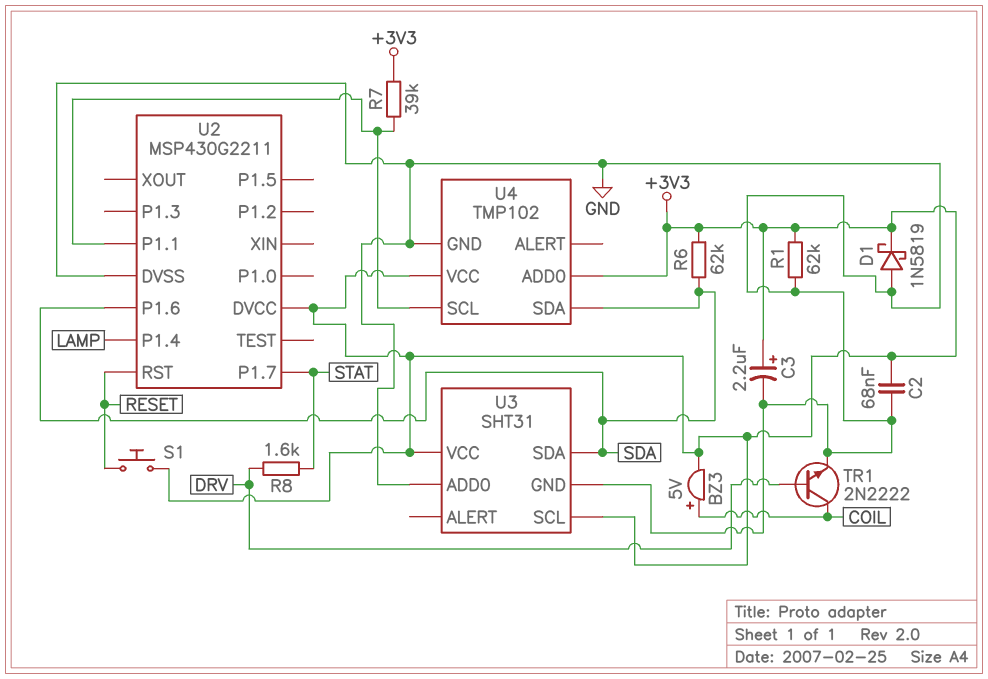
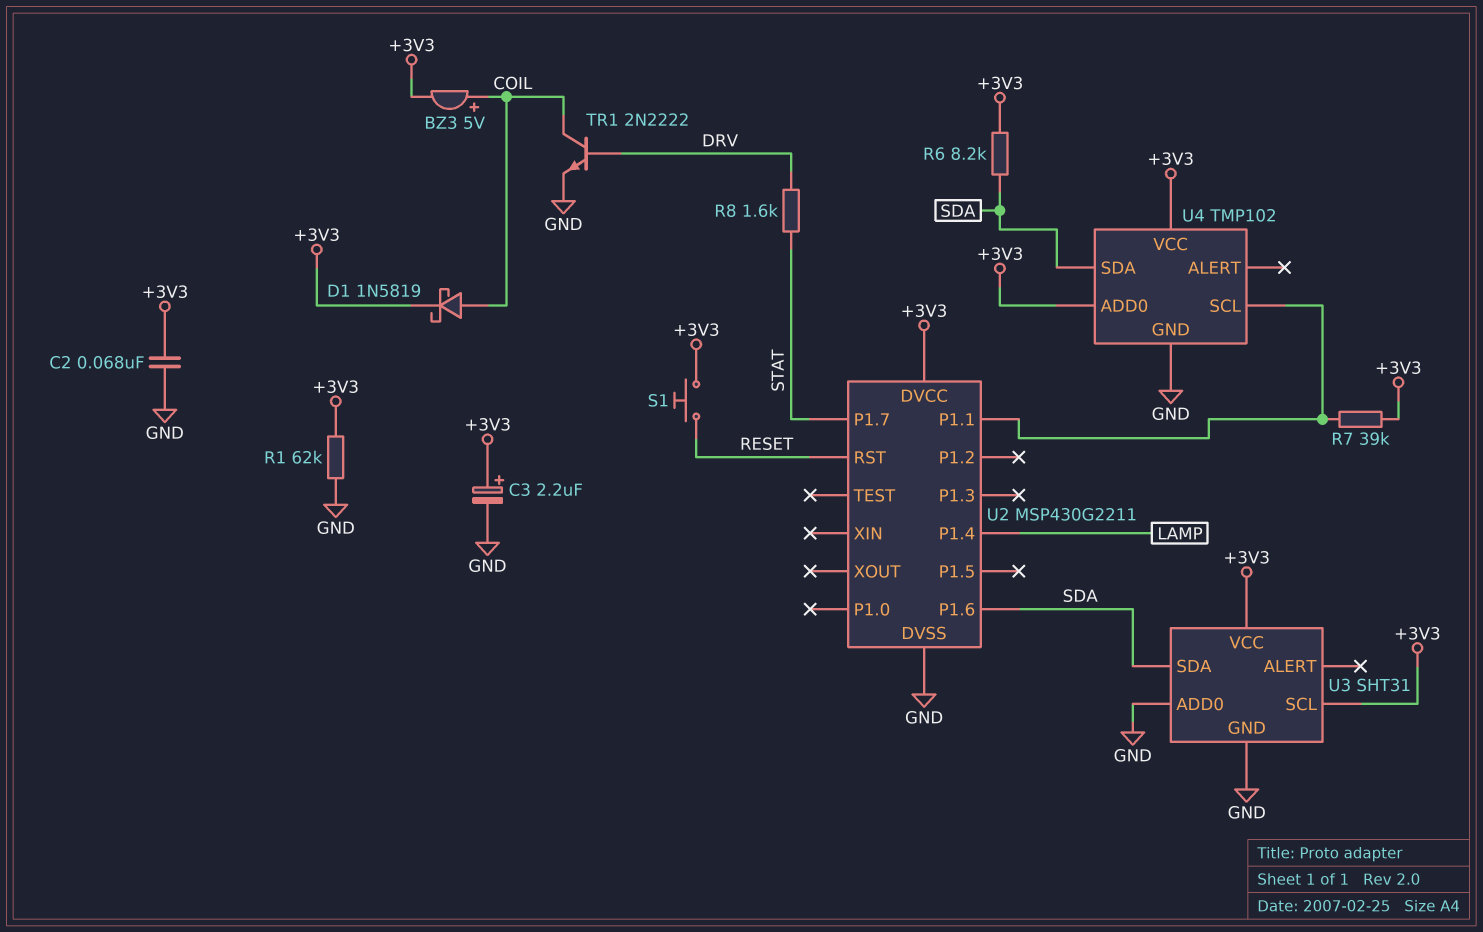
D1: schottky 1N5819 (A GND, K +3V3) -> schottky 1N5819 (A COIL, K +3V3)
R6: 62k (+3V3, SDA) -> 8.2k (+3V3, SDA)

